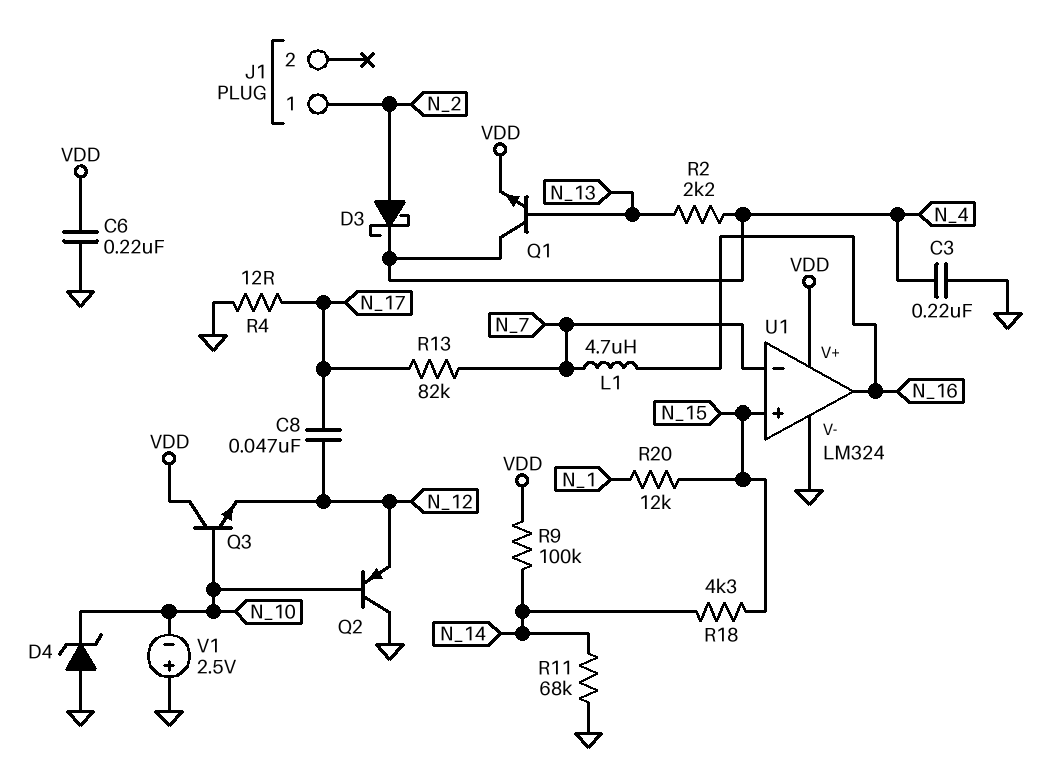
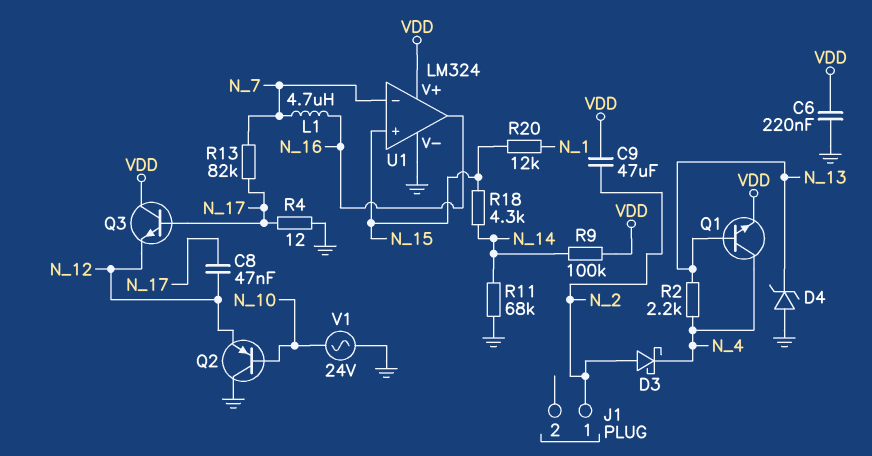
C3: 220nF (GND, N_4) -> none
C9: none -> 47uF (N_2, VDD)
D4: zener (A GND, K N_10) -> zener (A GND, K N_13)
Q3: NPN (B N_10, C VDD, E N_12) -> NPN (B N_17, C VDD, E N_12)
V1: 2.5V (plus GND, minus N_10) -> AC 24V (GND, N_10)

